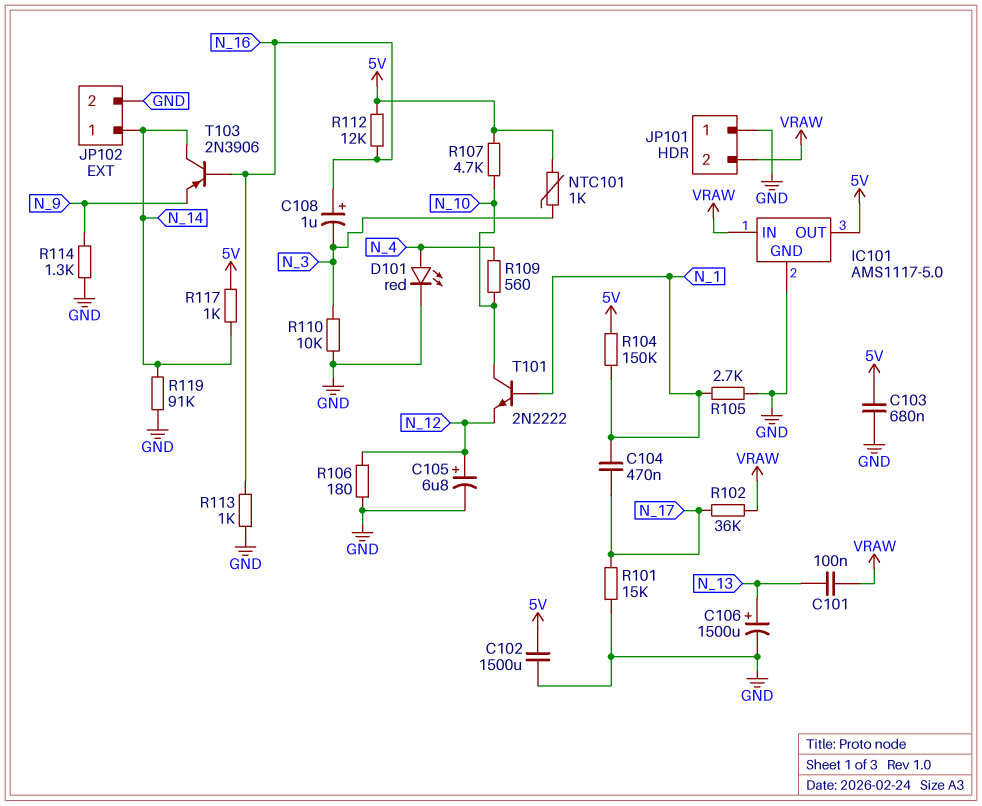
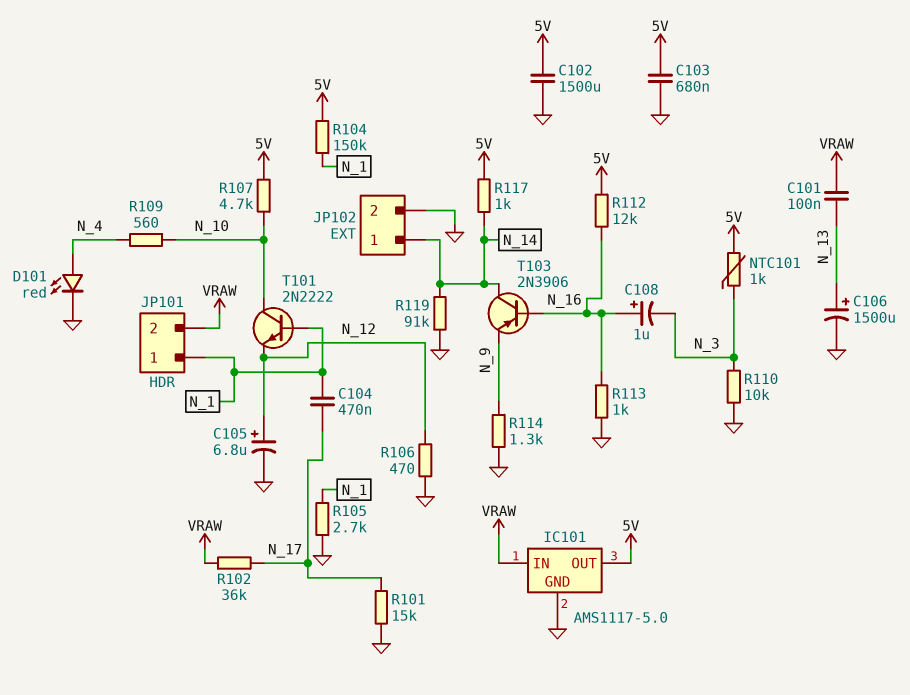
JP101 pin 1: GND -> N_1
R106: 180 (GND, N_12) -> 470 (GND, N_12)

